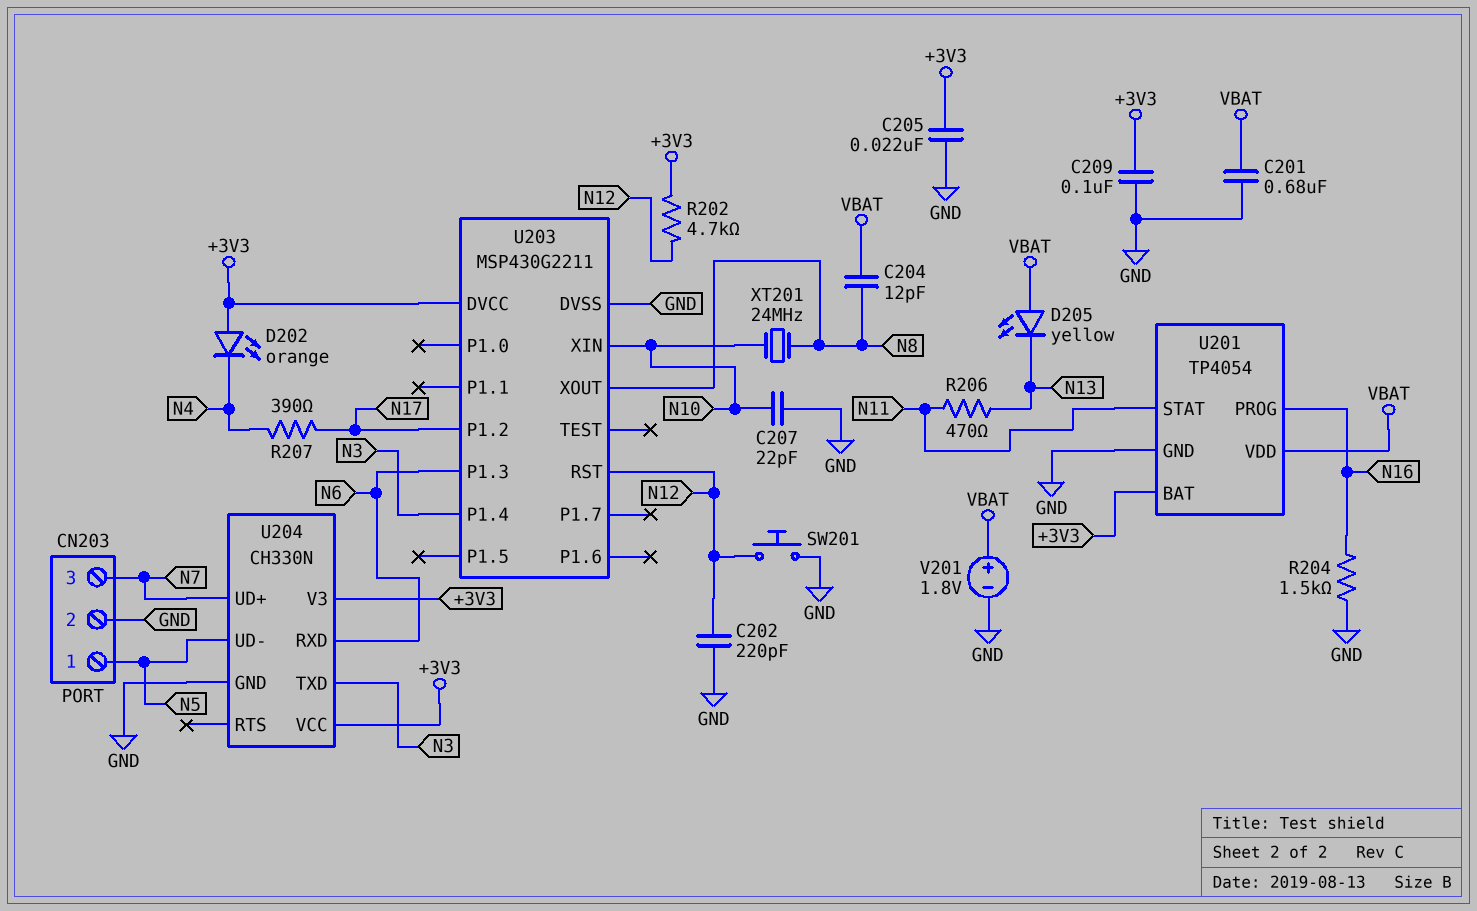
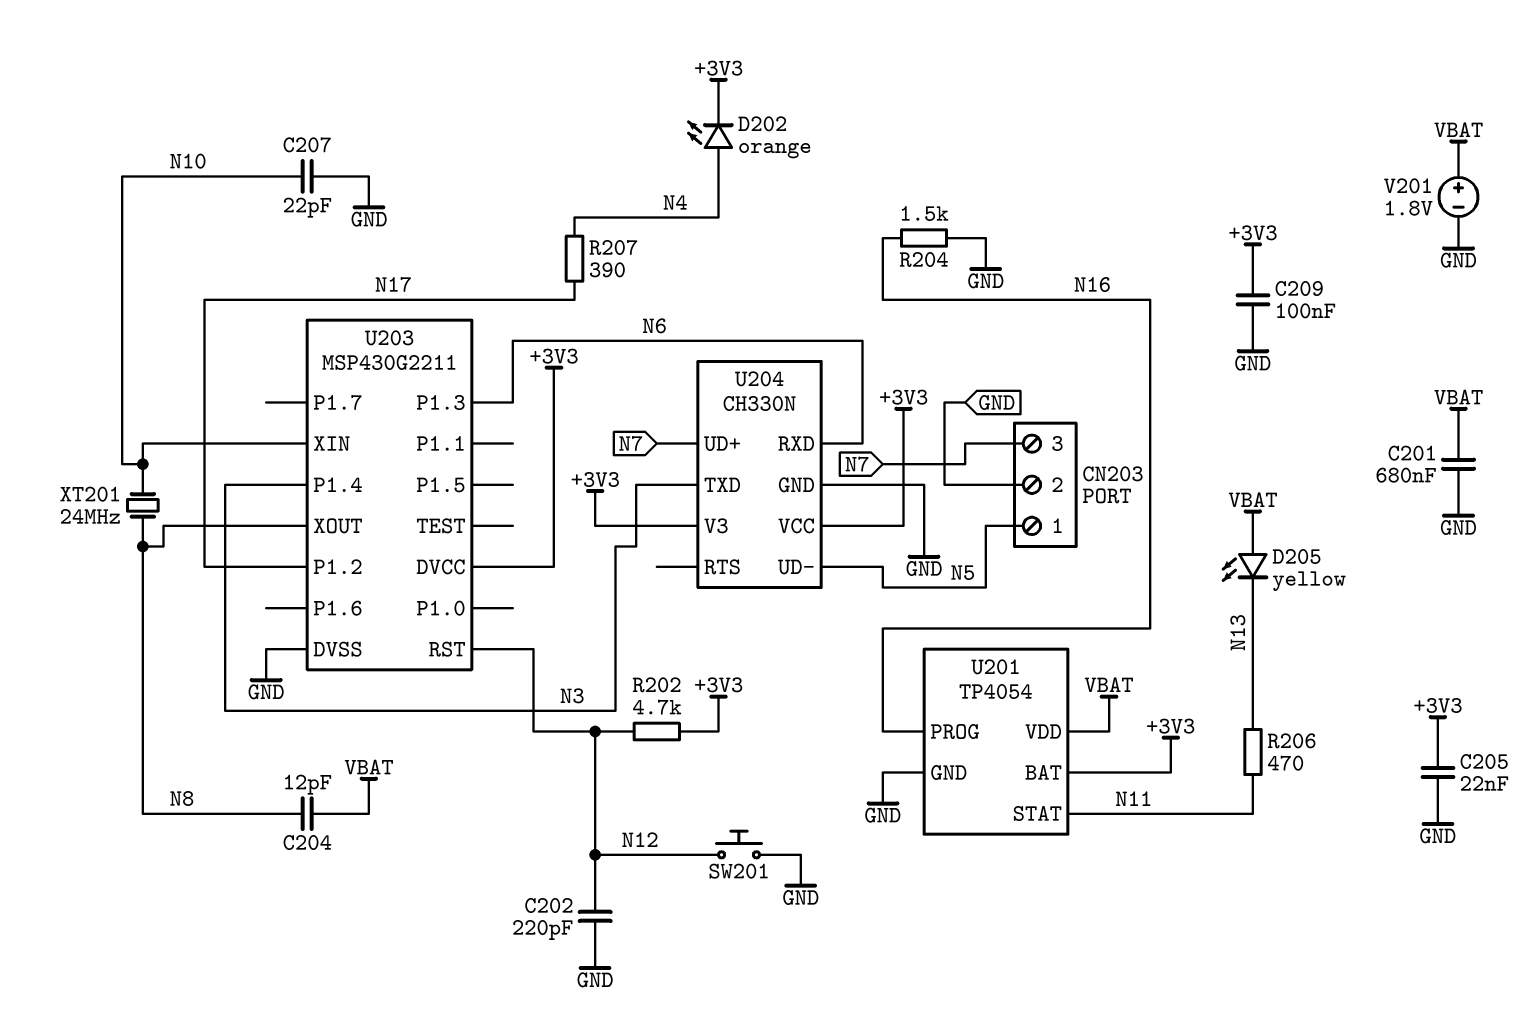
D202: LED orange (A +3V3, K N4) -> LED orange (A N4, K +3V3)

